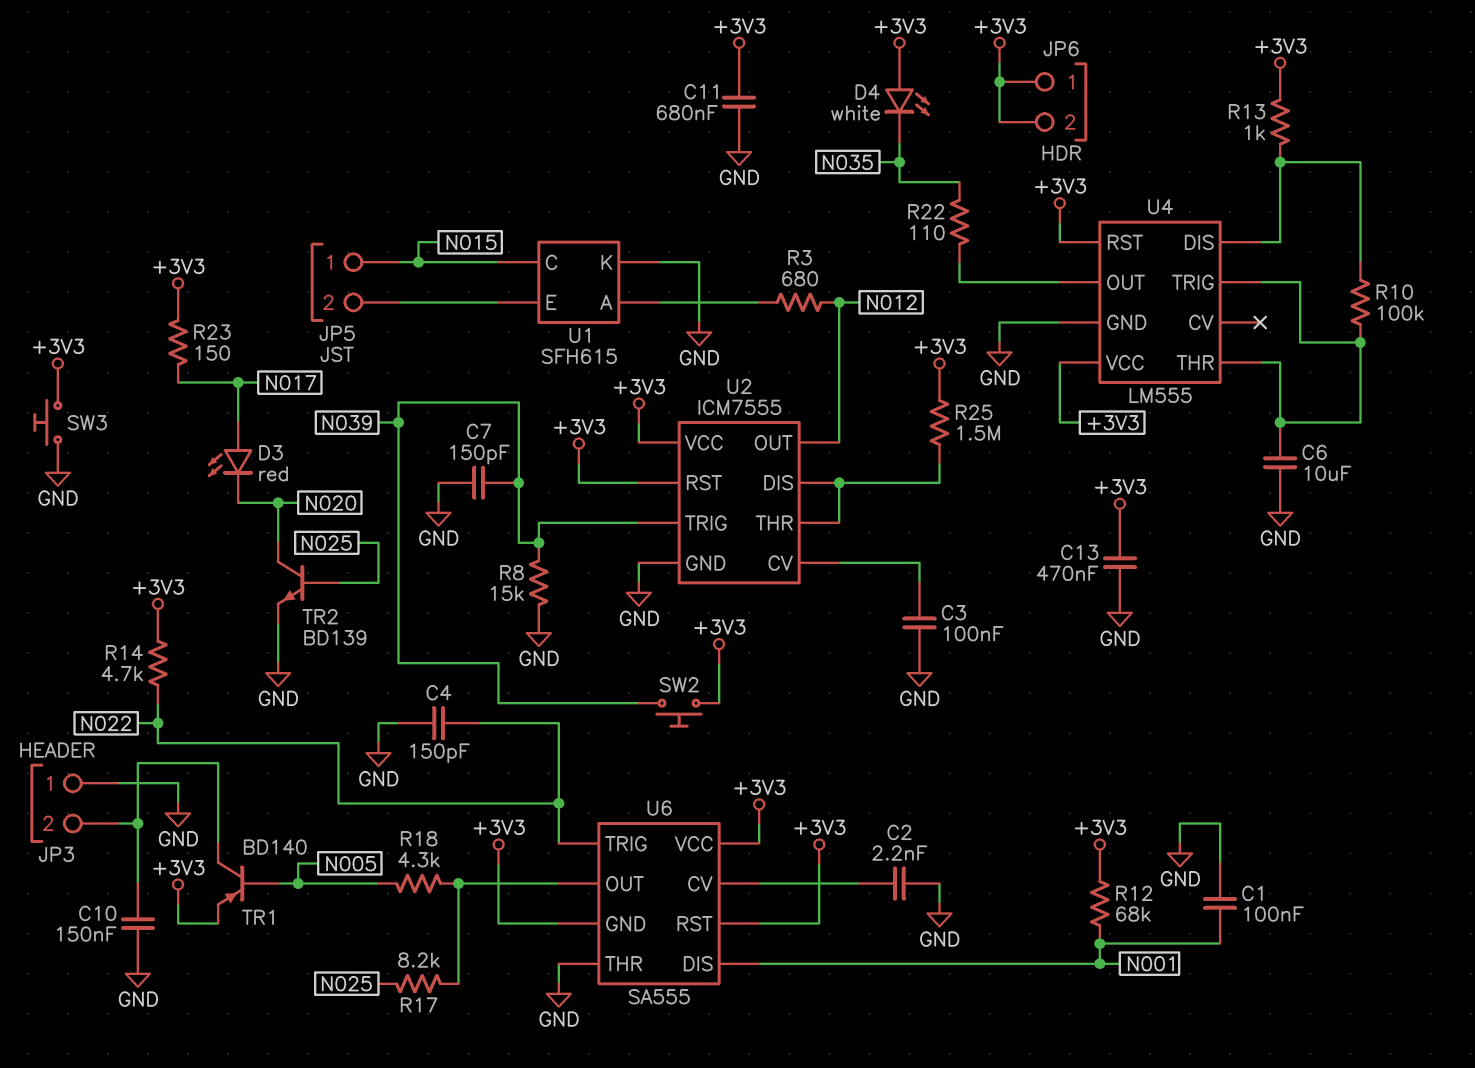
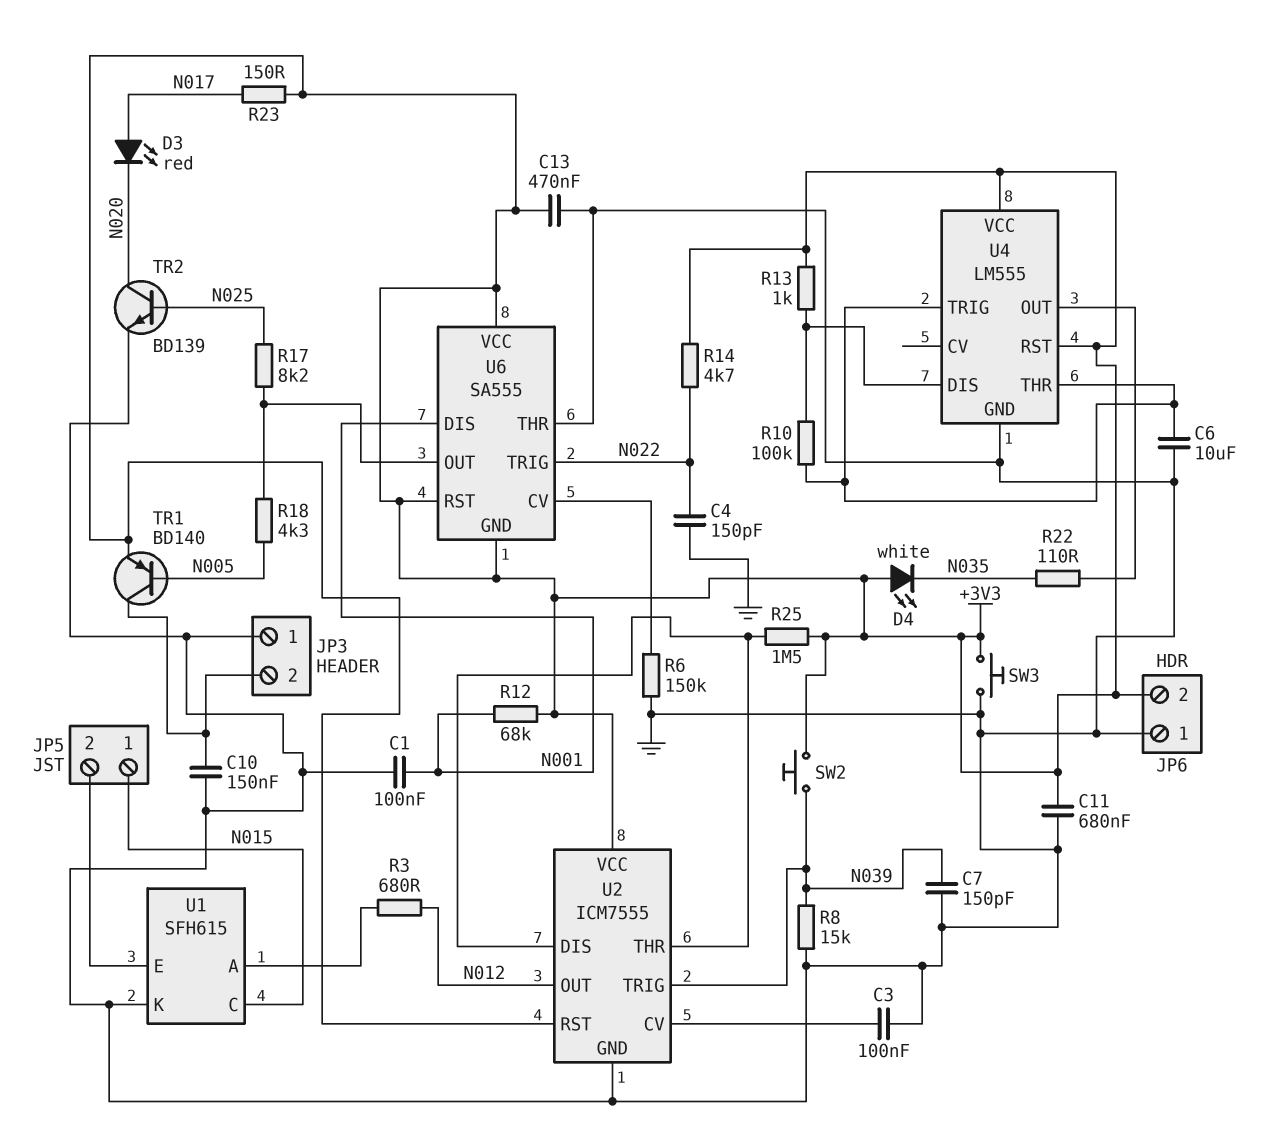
C2: 2.2nF (GND, U6/CV) -> none
JP6 pin 1: +3V3 -> GND
R6: none -> 150k (GND, U6/CV)

